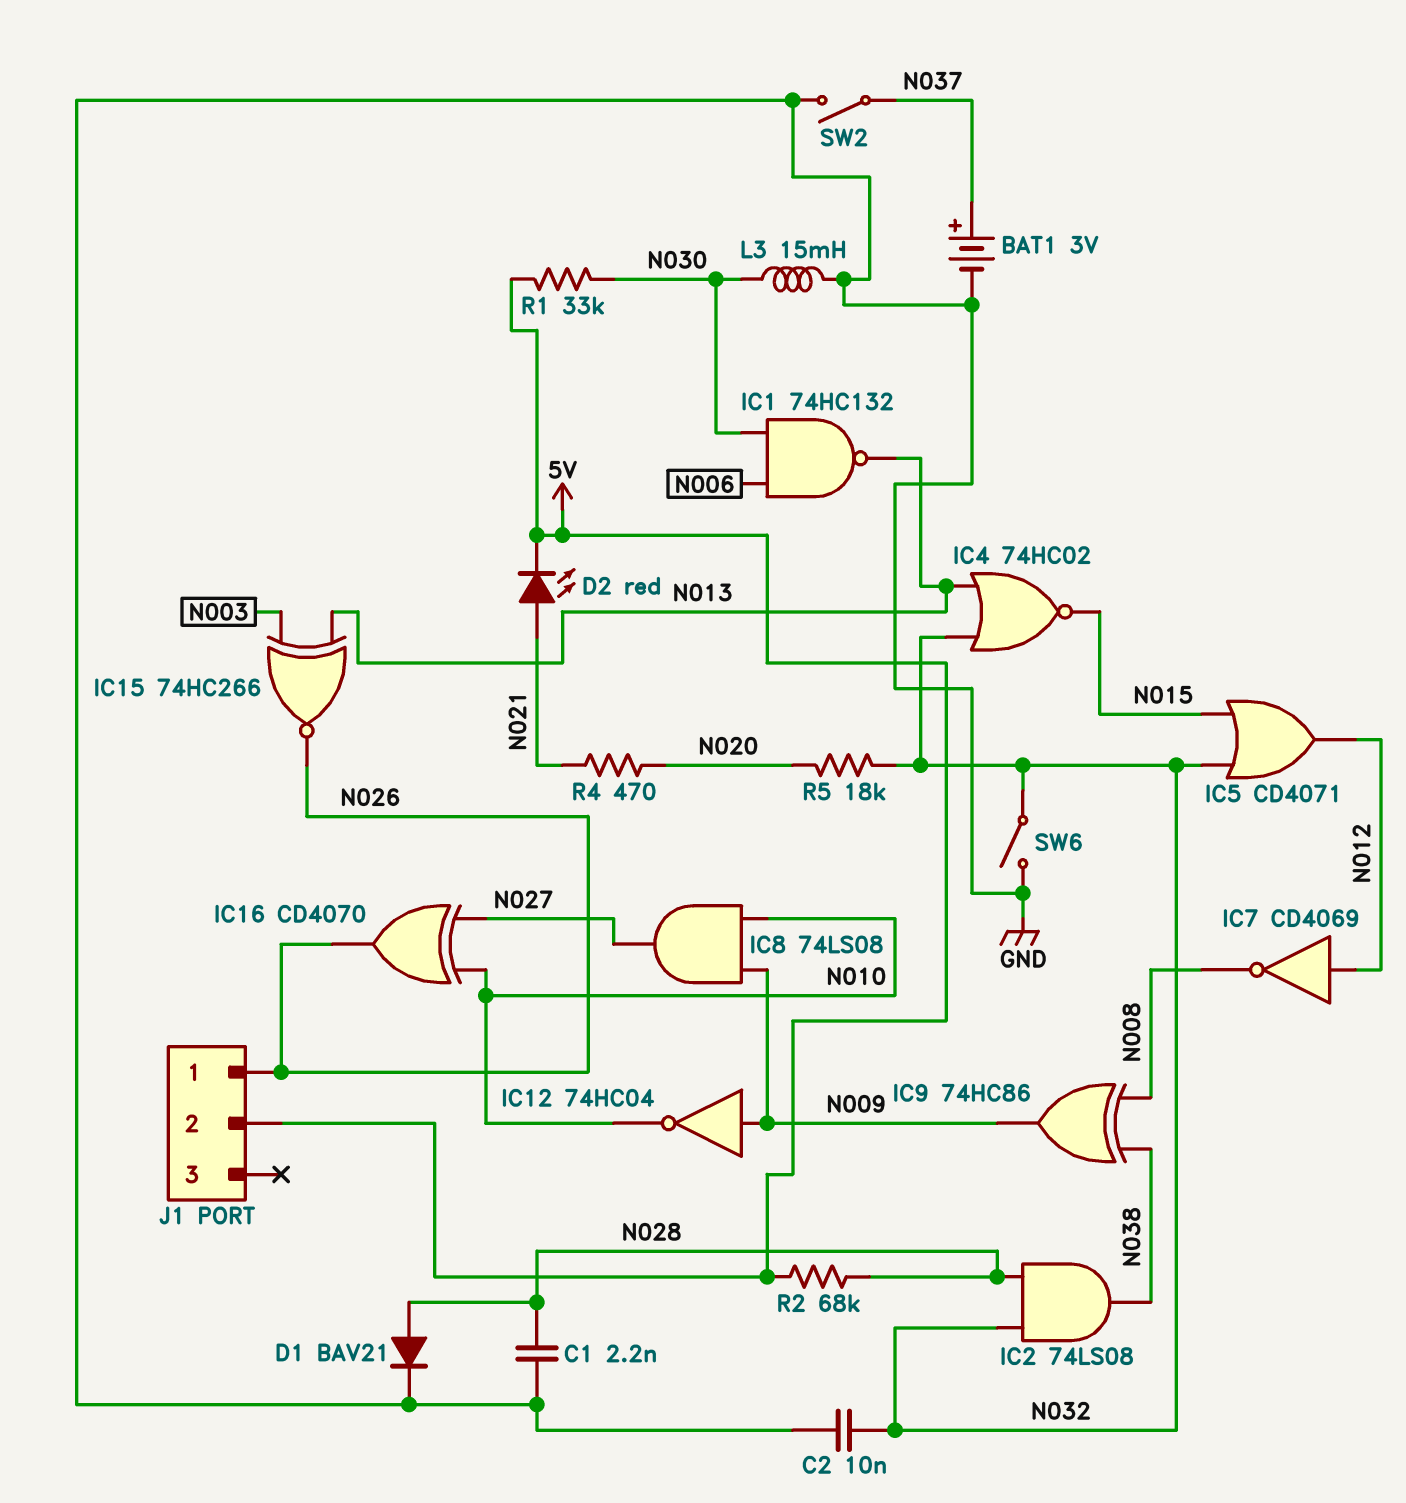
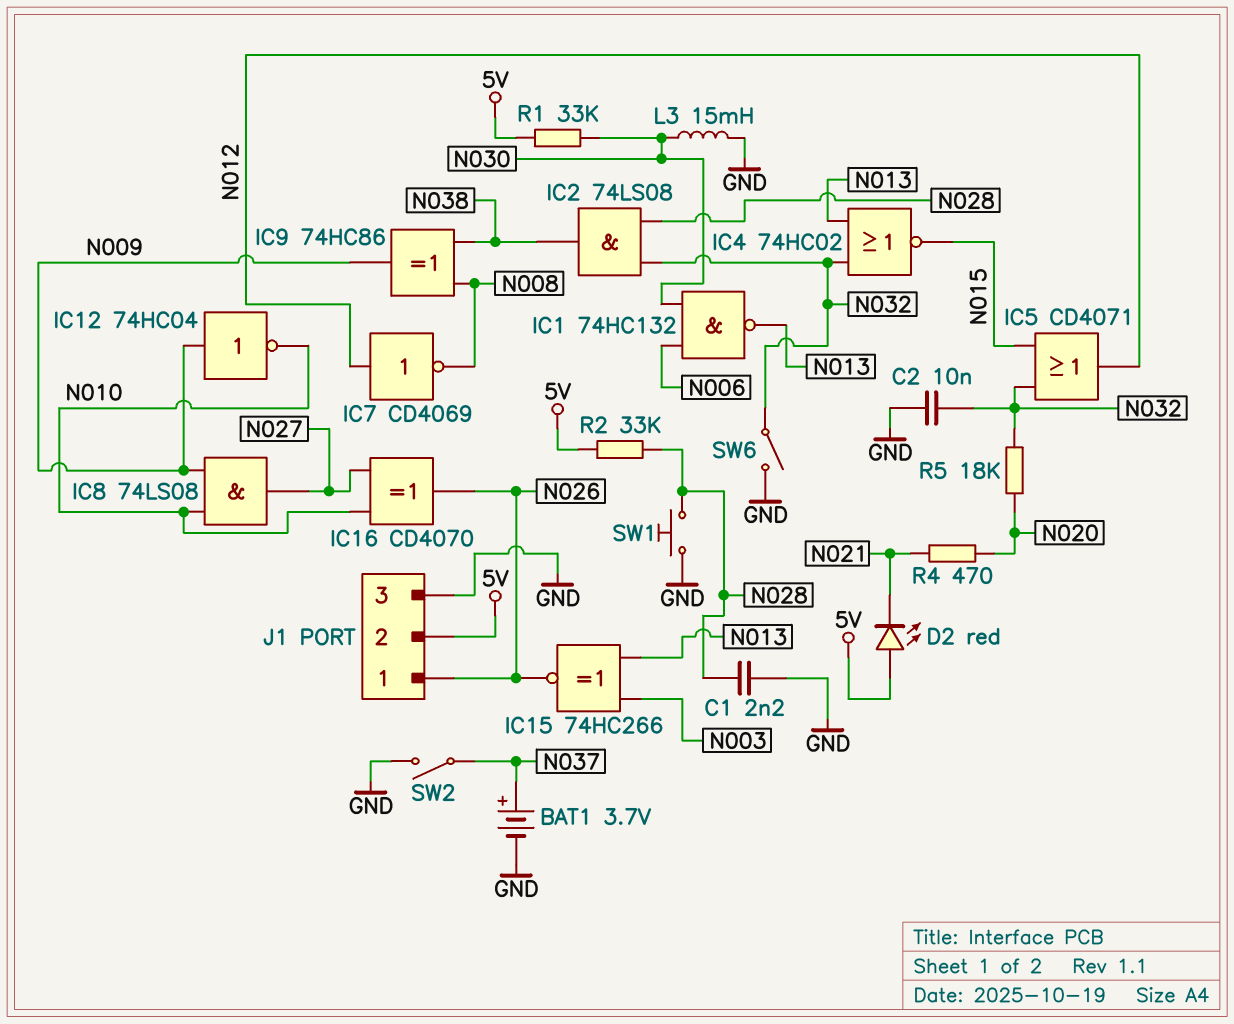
BAT1: 3V (plus N037, minus GND) -> 3.7V (plus N037, minus GND)
D1: diode BAV21 (A N028, K GND) -> none
D2: LED red (A N021, K 5V) -> LED red (A 5V, K N021)
J1 pin 3: none -> GND
R2: 68k (5V, N028) -> 33k (5V, N028)
SW1: none -> button (GND, N028)

